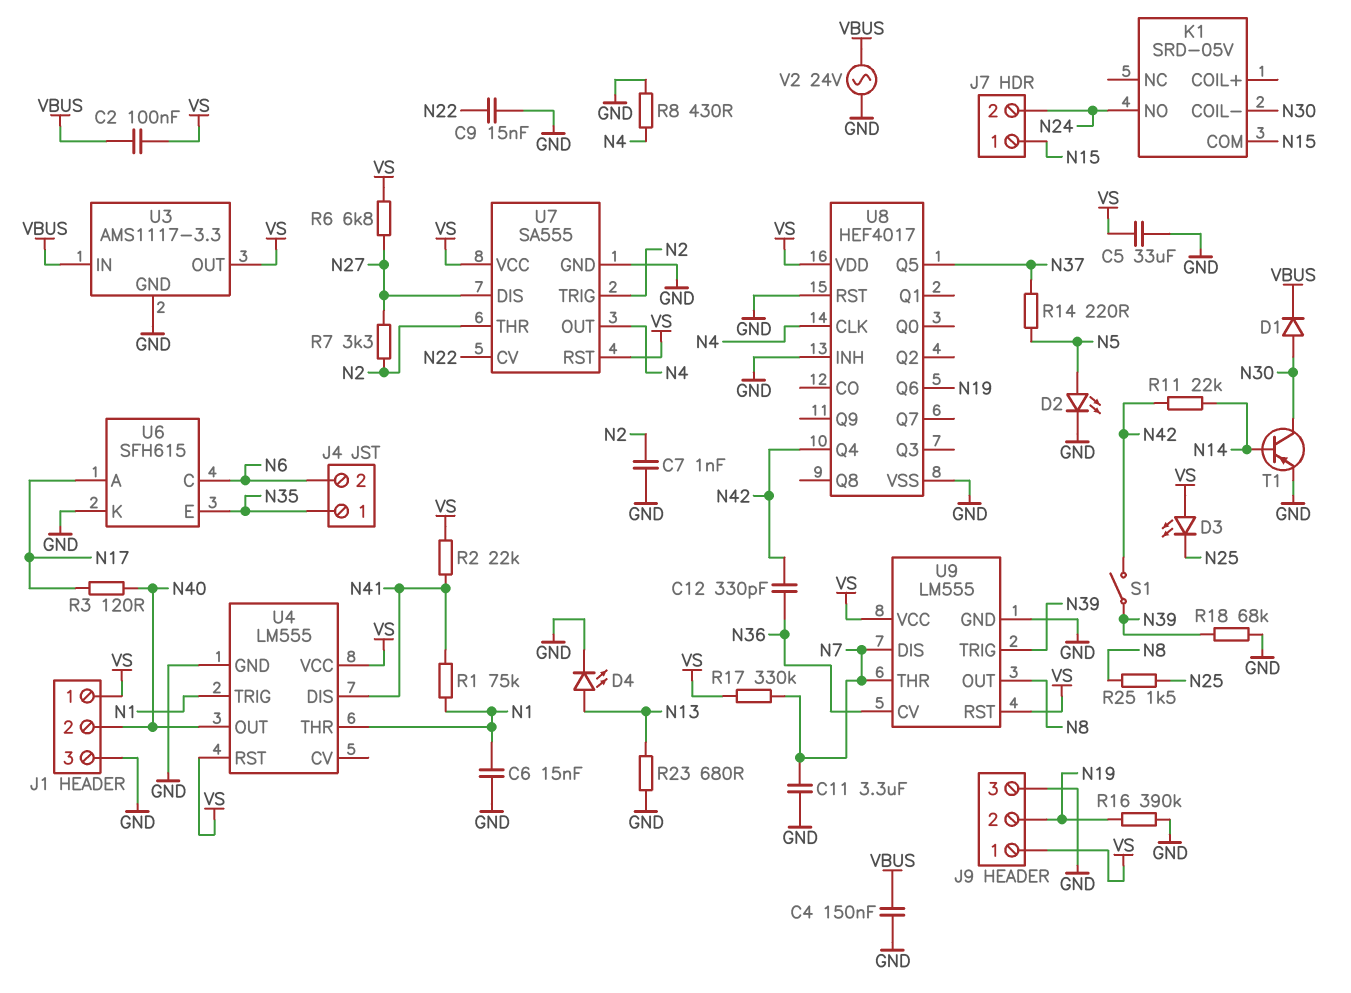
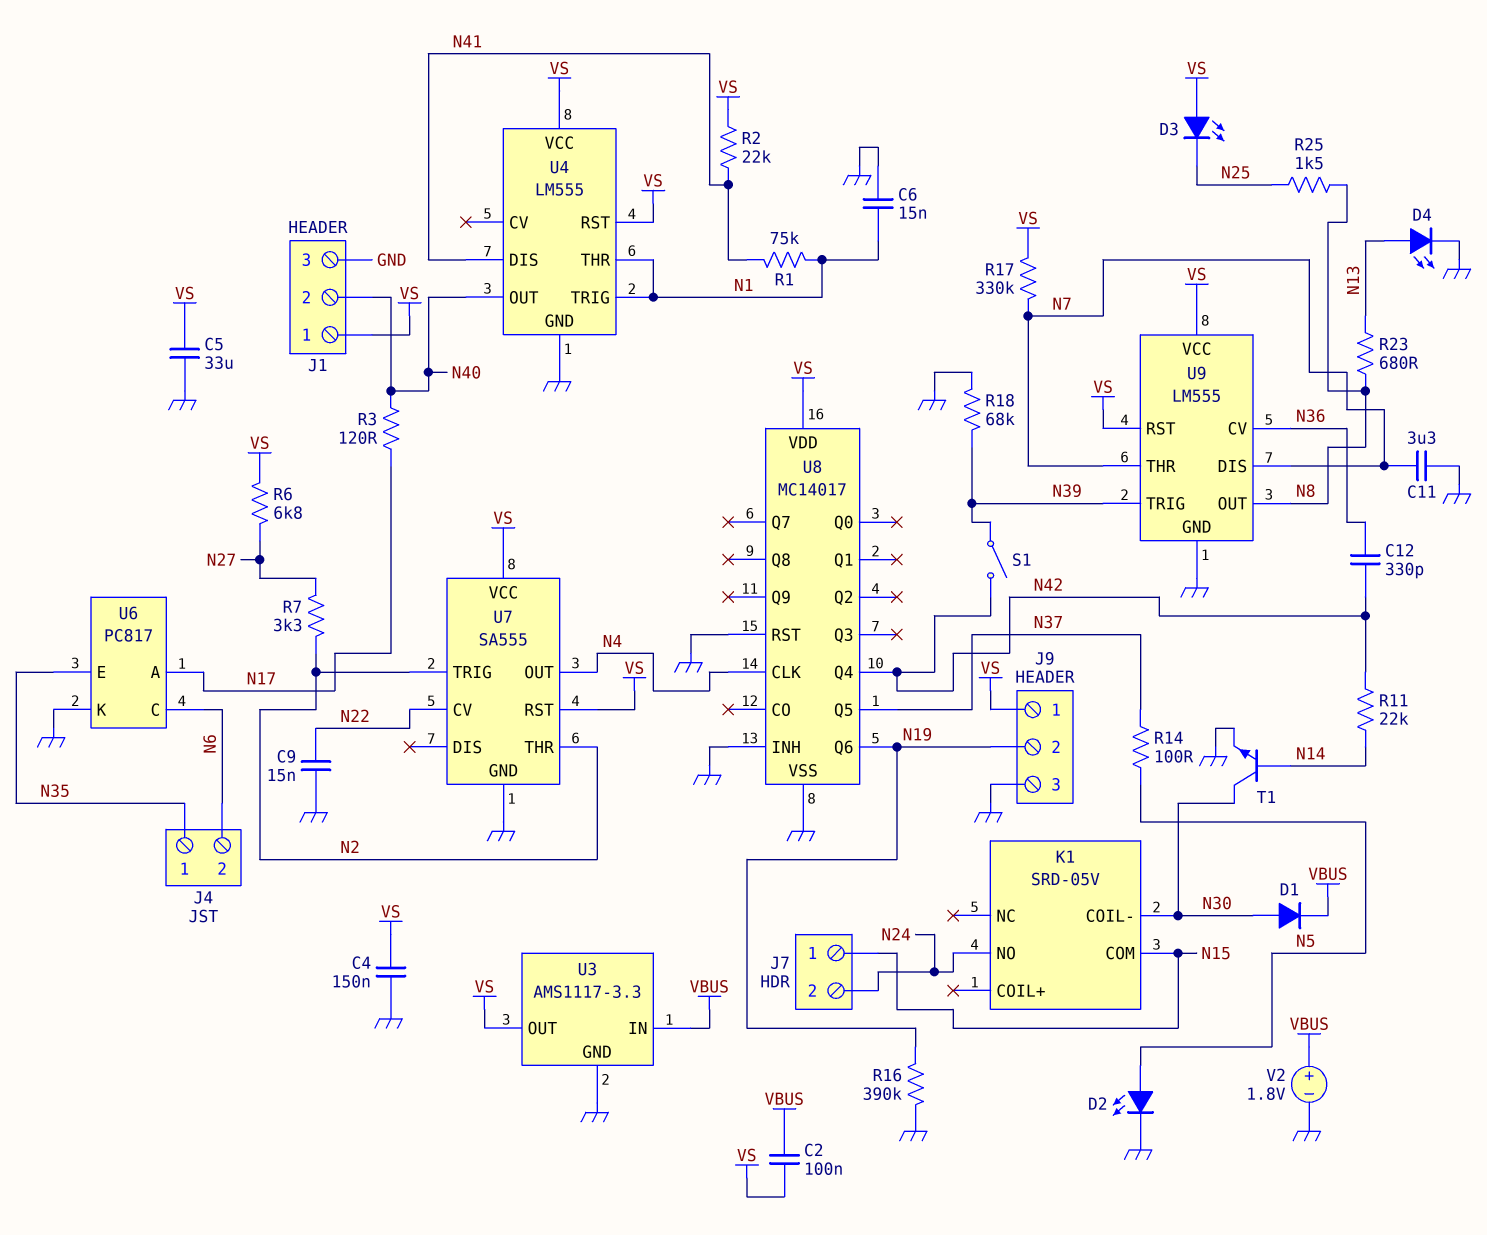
C4: 150nF (GND, VBUS) -> 150nF (GND, VS)
C7: 1nF (GND, N2) -> none
R8: 430 (GND, N4) -> none
R14: 220 (N5, N37) -> 100 (N5, N37)
R23: 680 (GND, N13) -> 680 (N8, N13)
T1: PNP (B N14, C N30, E GND) -> NPN (B N14, C N30, E GND)
U6: SFH615 -> PC817
U7 pin DIS: N27 -> none
U8: HEF4017 -> MC14017
V2: AC 24V (GND, VBUS) -> 1.8V (plus VBUS, minus GND)

